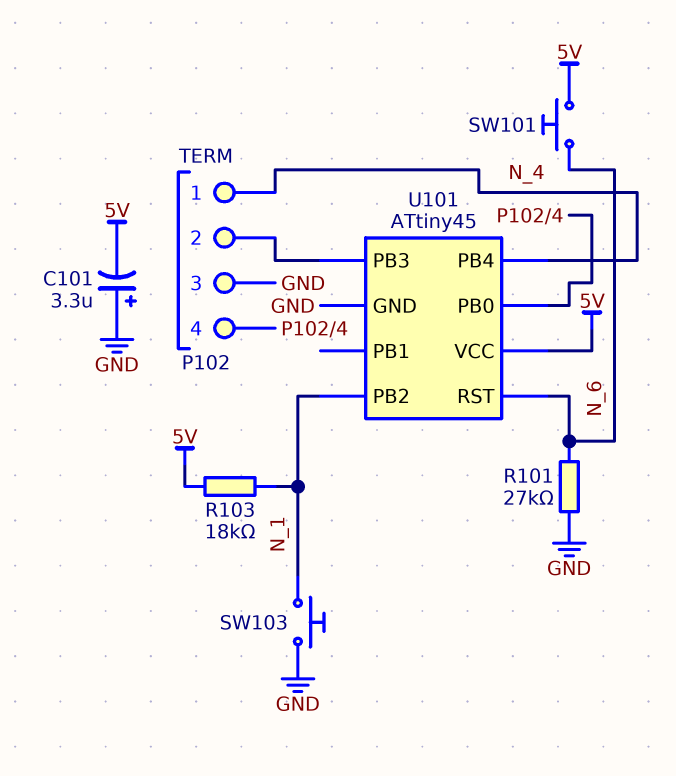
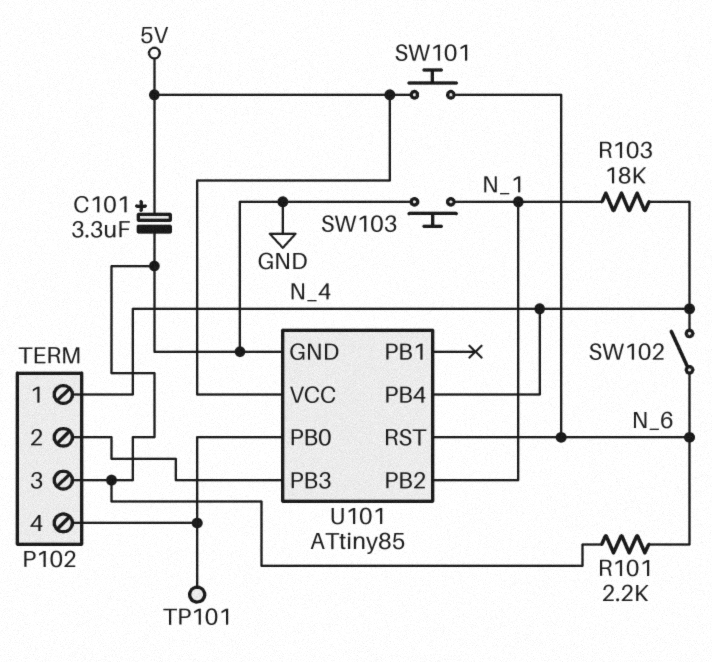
C101: 3.3uF (plus GND, minus 5V) -> 3.3uF (plus 5V, minus GND)
R101: 27k (GND, N_6) -> 2.2k (GND, N_6)
R103: 18k (5V, N_1) -> 18k (N_1, N_4)
SW102: none -> switch (N_4, N_6)
TP101: none -> test point (P102/4)
U101: ATtiny45 -> ATtiny85

